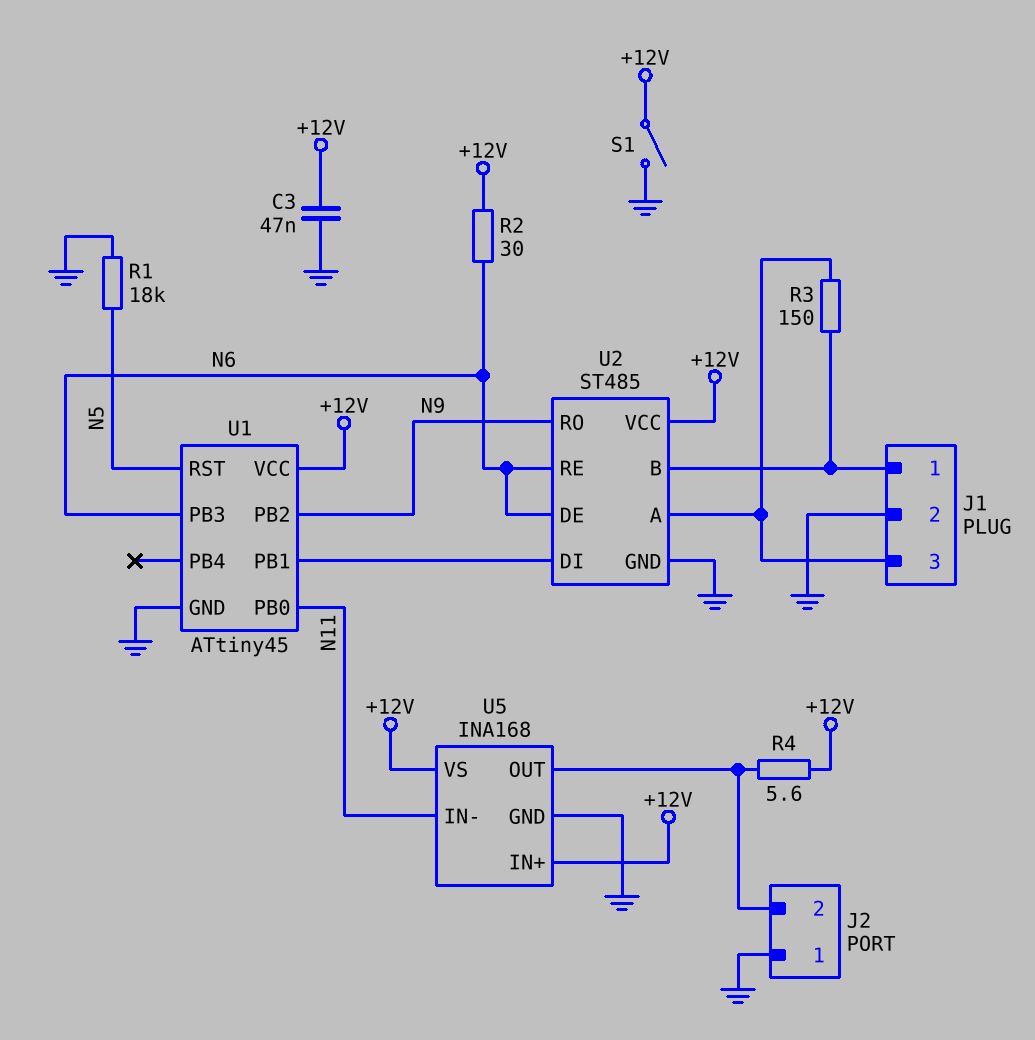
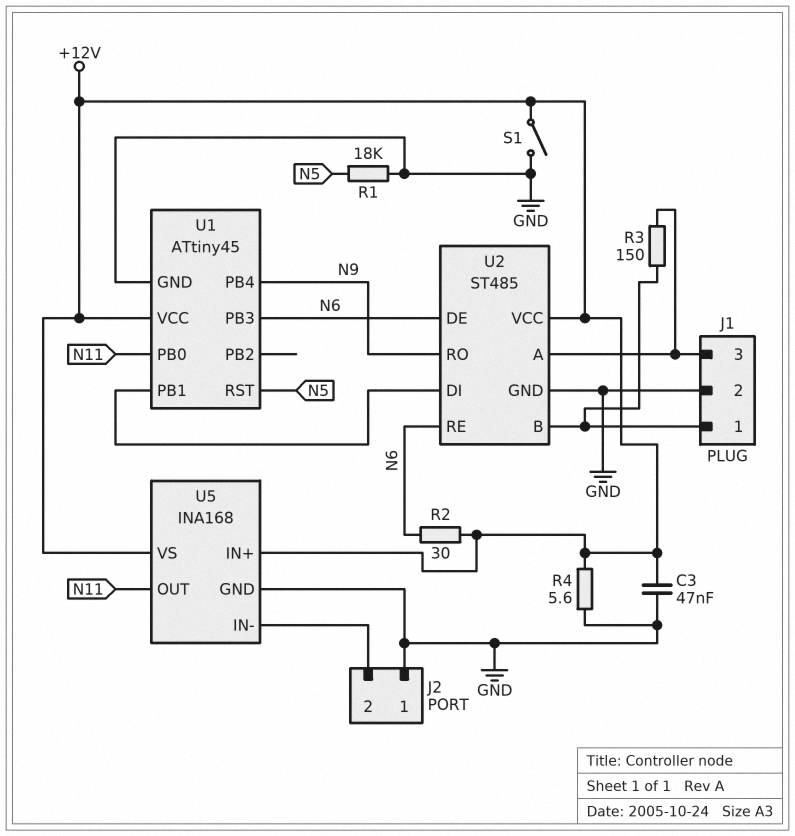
R4: 5.6 (+12V, J2/2) -> 5.6 (+12V, GND)
U1 pin PB2: N9 -> none
U1 pin PB4: none -> N9
U5 pin IN-: N11 -> J2/2
U5 pin OUT: J2/2 -> N11

